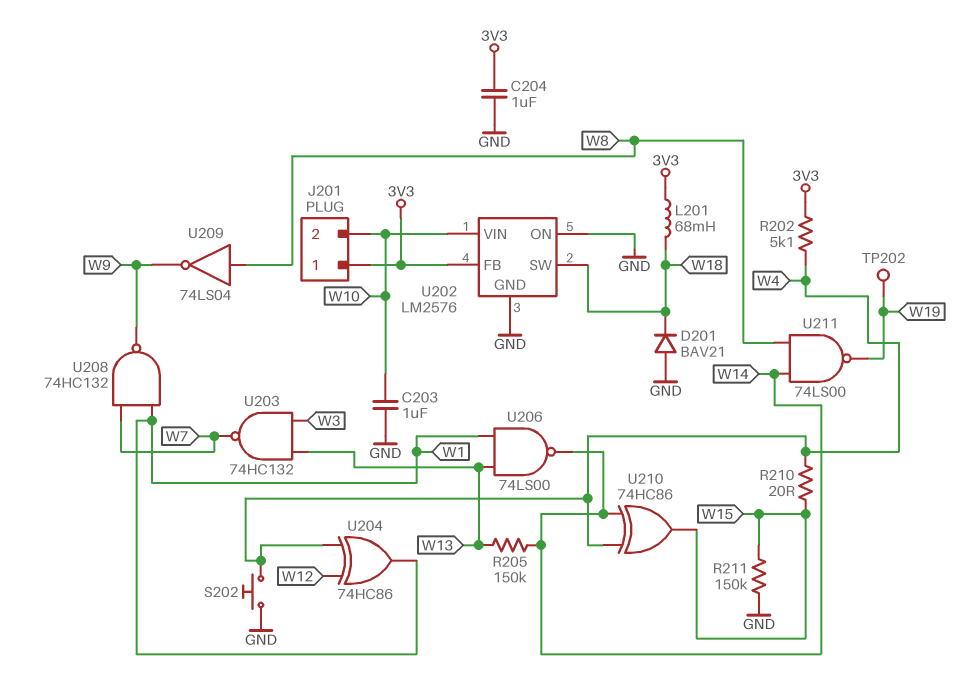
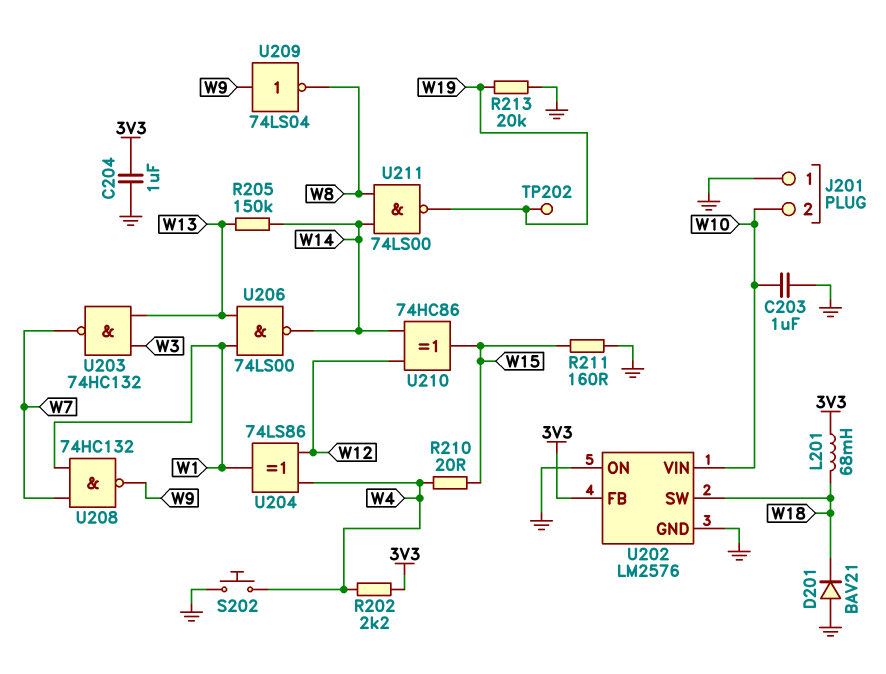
J201 pin 1: 3V3 -> GND
R202: 5.1k (3V3, W4) -> 2.2k (3V3, W4)
R211: 150k (GND, W15) -> 160 (GND, W15)
R213: none -> 20k (GND, W19)
U204: XOR 74HC86 (in W4, in W12, out W1) -> XOR 74LS86 (in W4, in W12, out W1)
U209: NOT 74LS04 (in W8, out W9) -> NOT 74LS04 (in W9, out W8)
U210: XOR 74HC86 (in W4, in W14, out W15) -> XOR 74HC86 (in W12, in W14, out W15)

